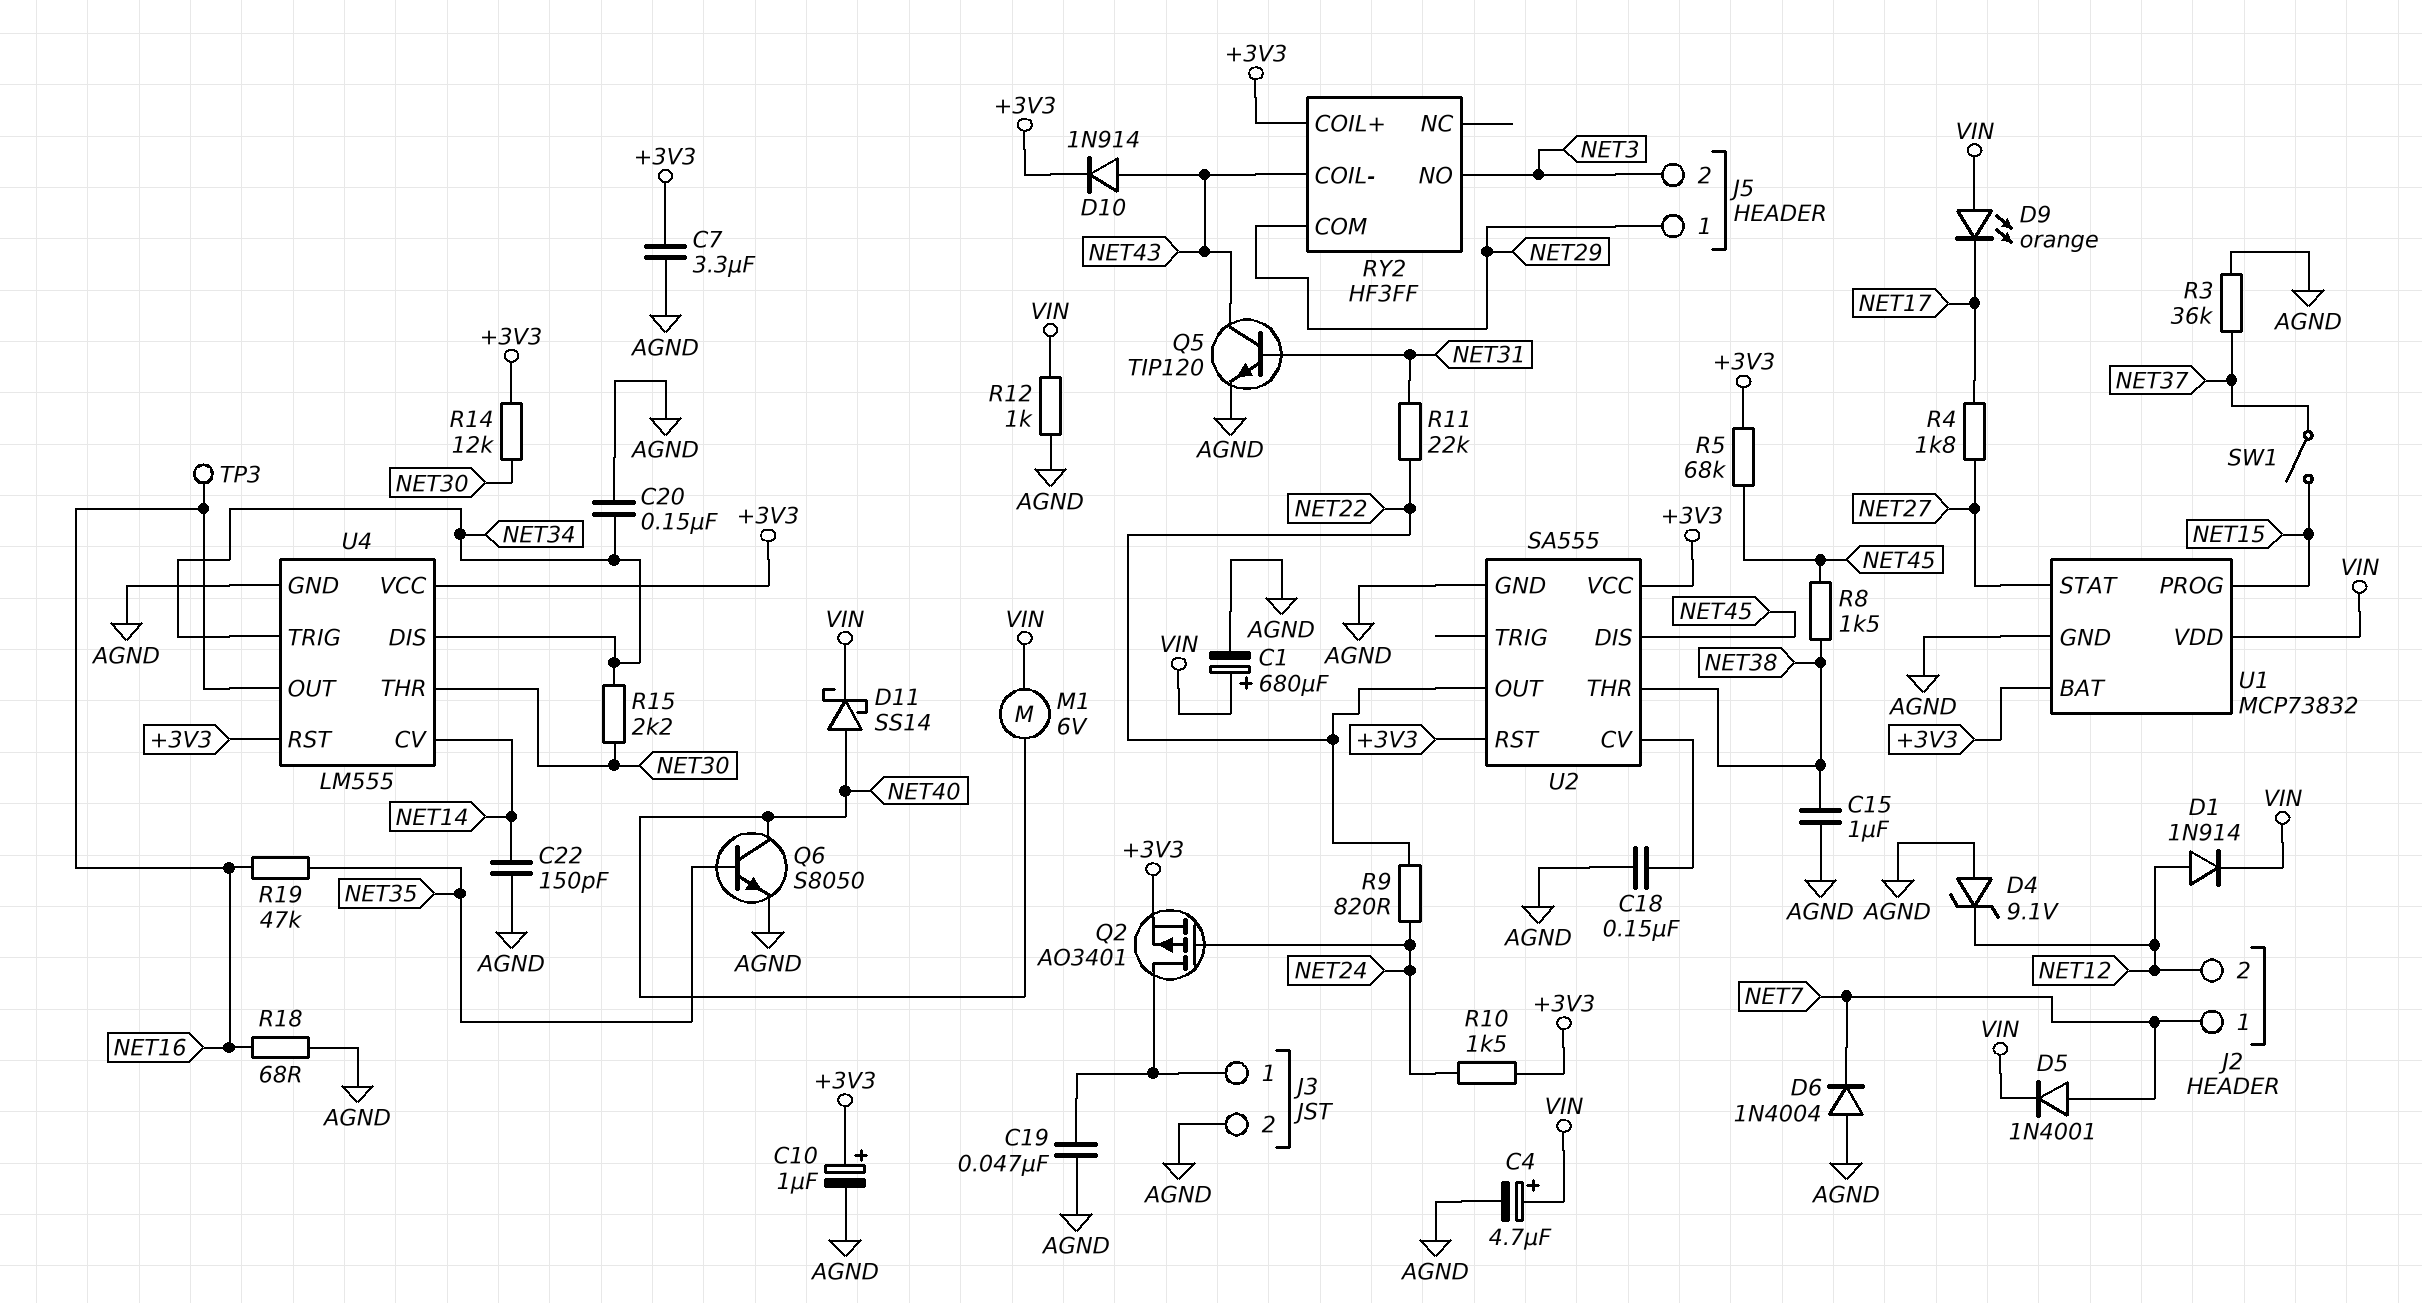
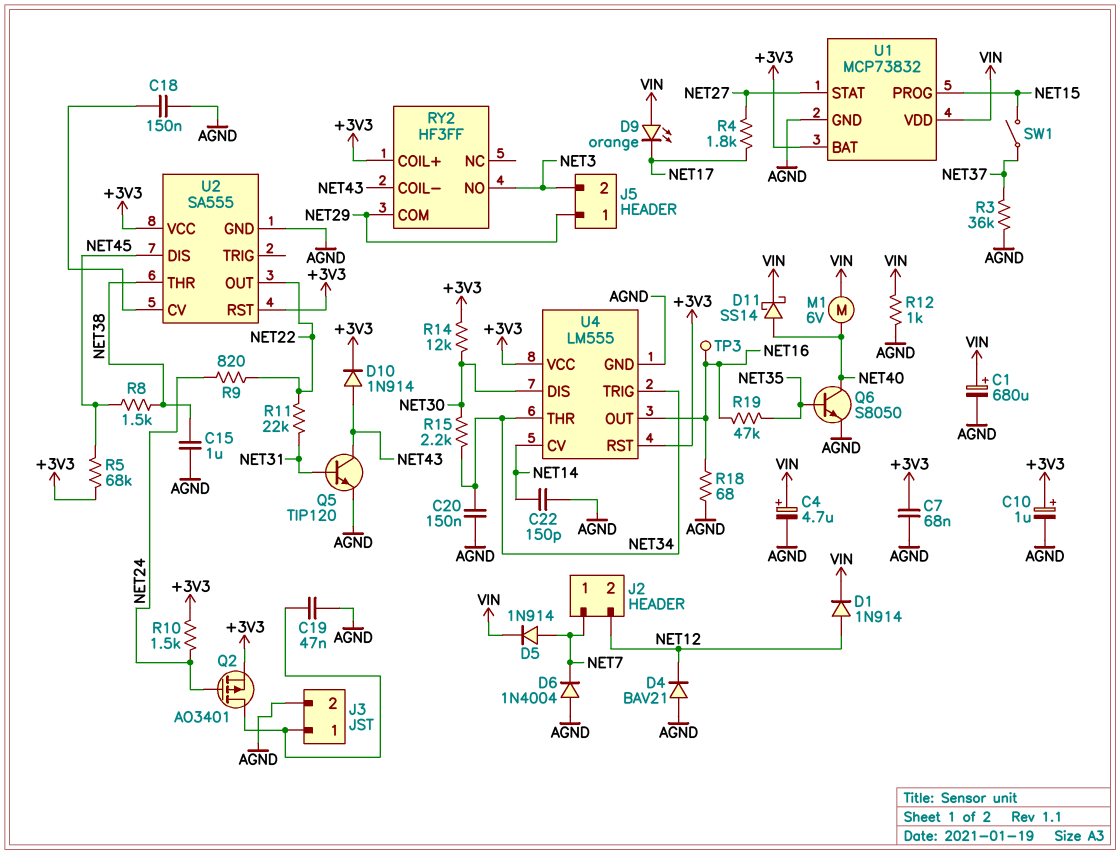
C7: 3.3uF (+3V3, AGND) -> 68nF (+3V3, AGND)
D4: zener 9.1V (A AGND, K NET12) -> diode BAV21 (A AGND, K NET12)
D5: diode 1N4001 (A NET7, K VIN) -> diode 1N914 (A NET7, K VIN)
U4 pin DIS: NET34 -> NET30
U4 pin THR: NET30 -> NET34

